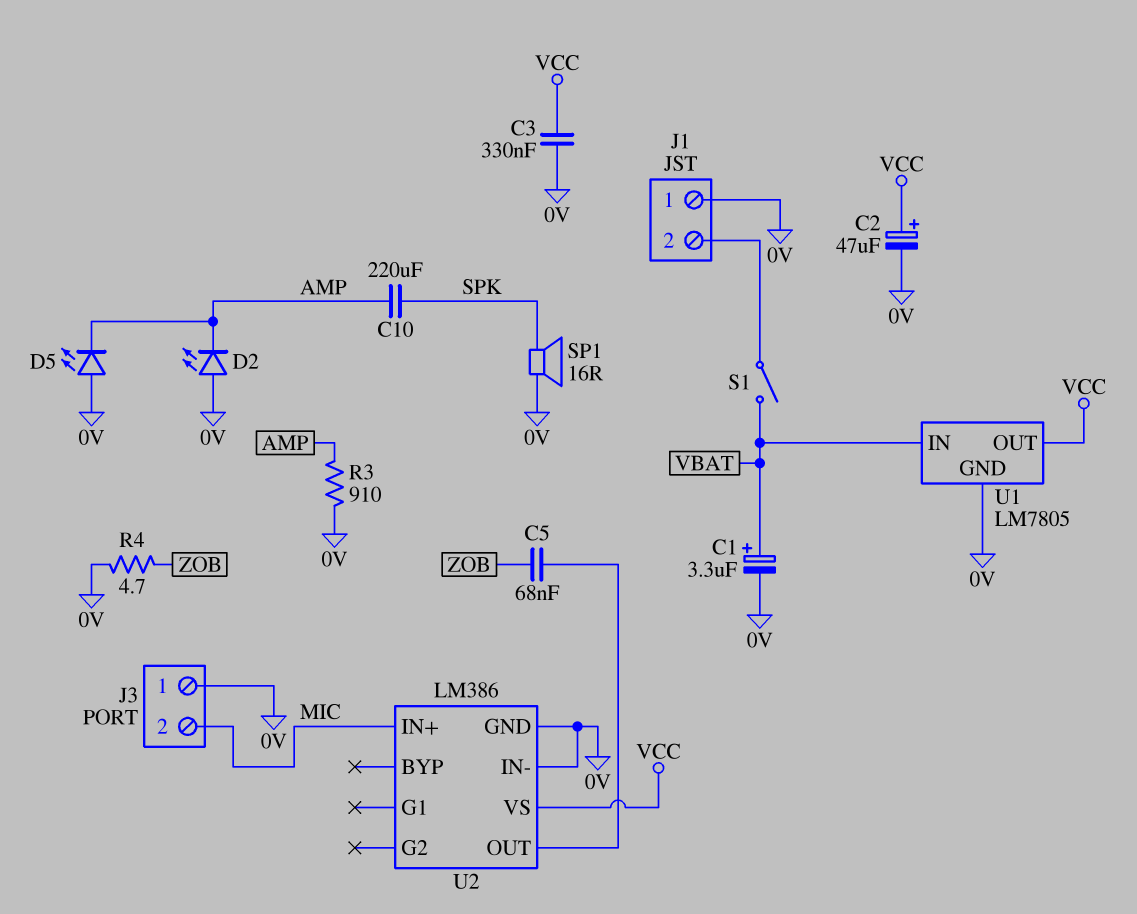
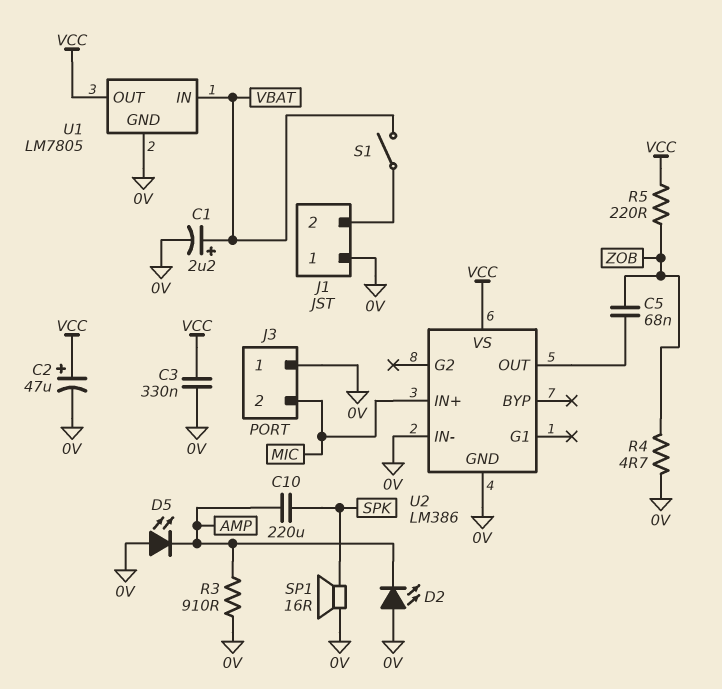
C1: 3.3uF (plus VBAT, minus 0V) -> 2.2uF (plus VBAT, minus 0V)
R5: none -> 220 (VCC, ZOB)

